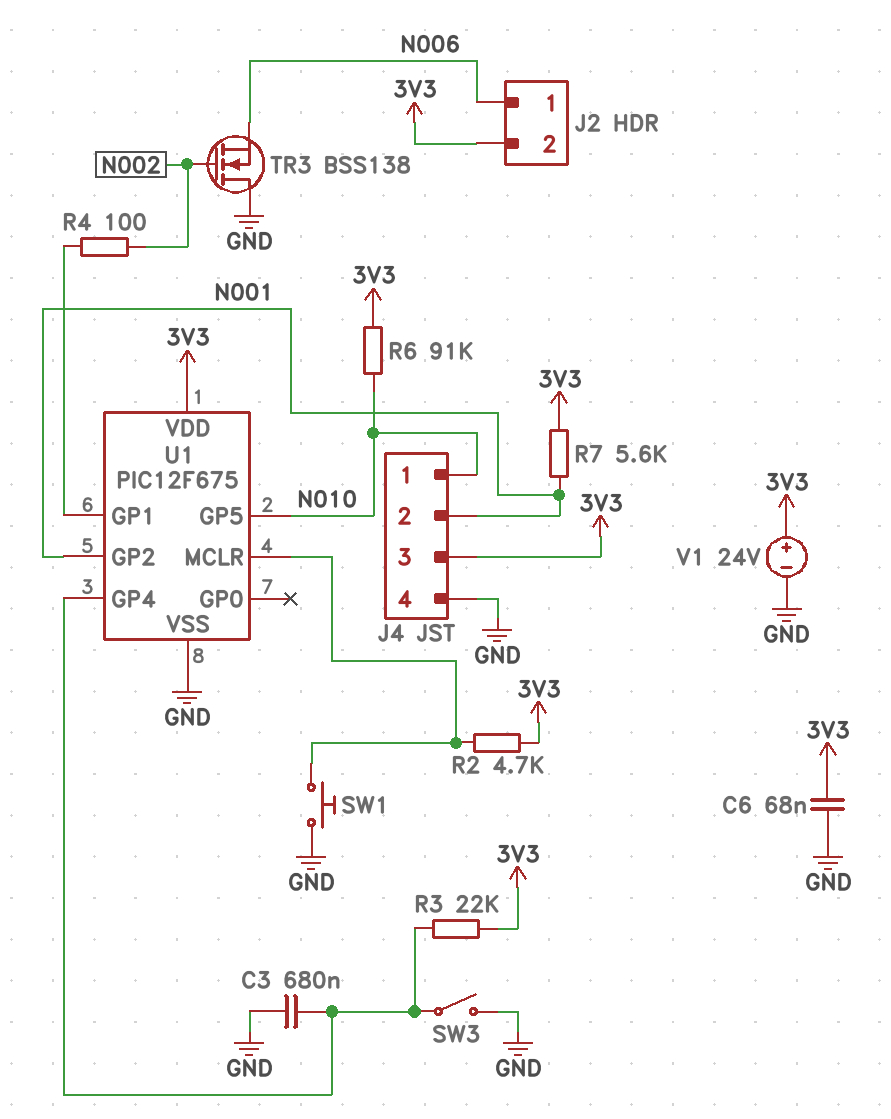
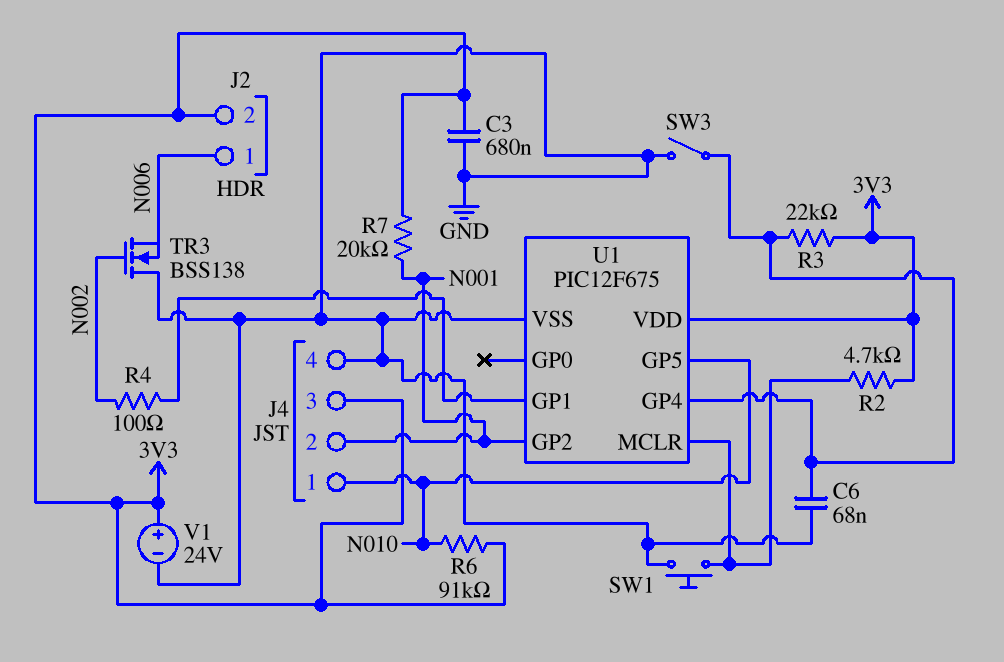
C3: 680nF (GND, U1/GP4) -> 680nF (3V3, GND)
C6: 68nF (3V3, GND) -> 68nF (GND, U1/GP4)
R7: 5.6k (3V3, N001) -> 20k (3V3, N001)

